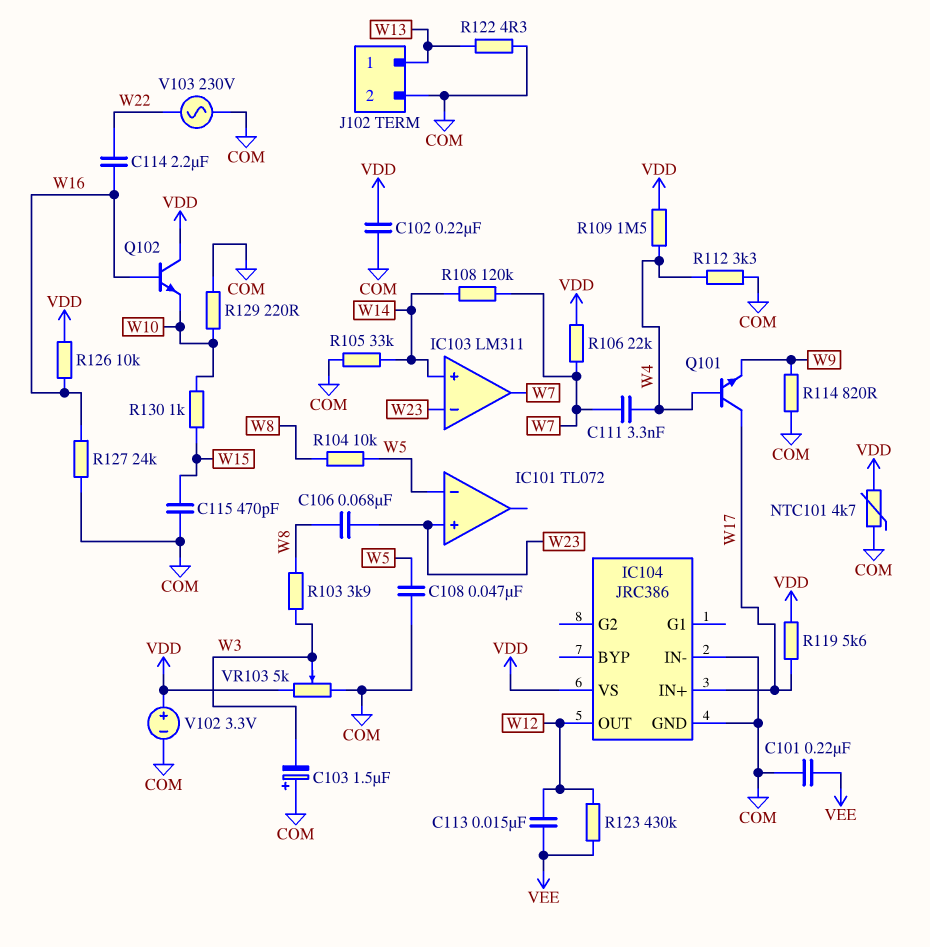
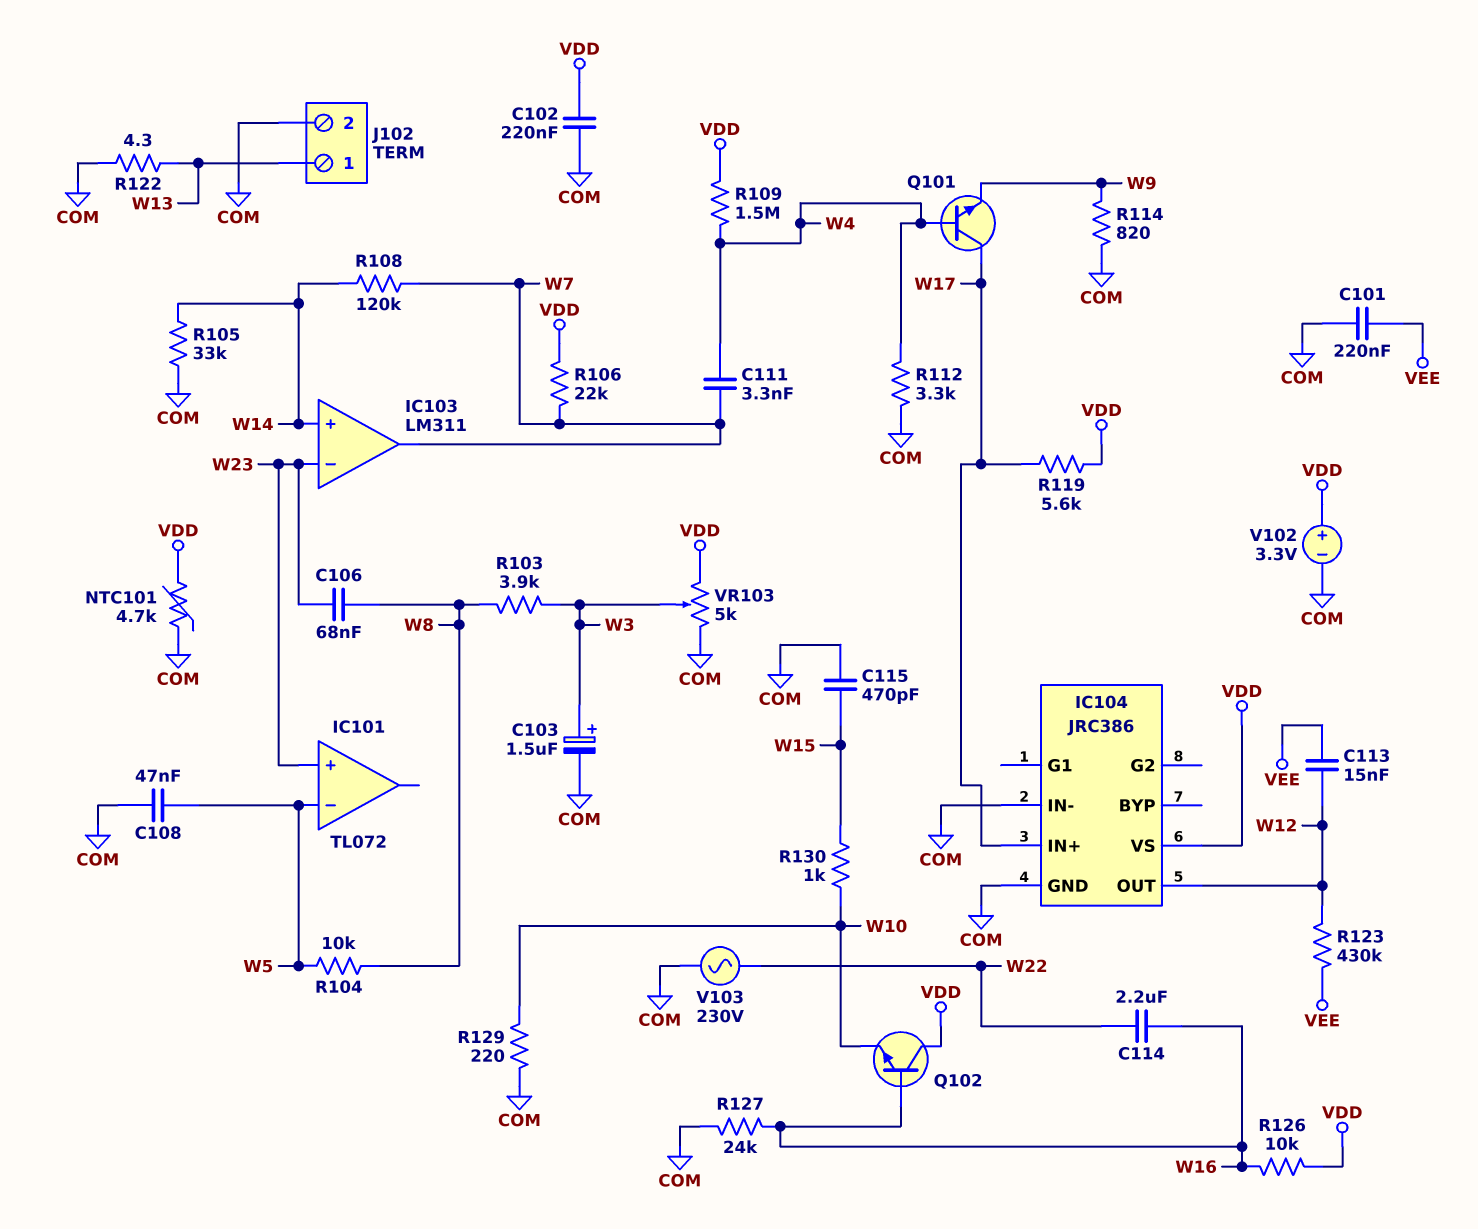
C103: 1.5uF (plus COM, minus W3) -> 1.5uF (plus W3, minus COM)

